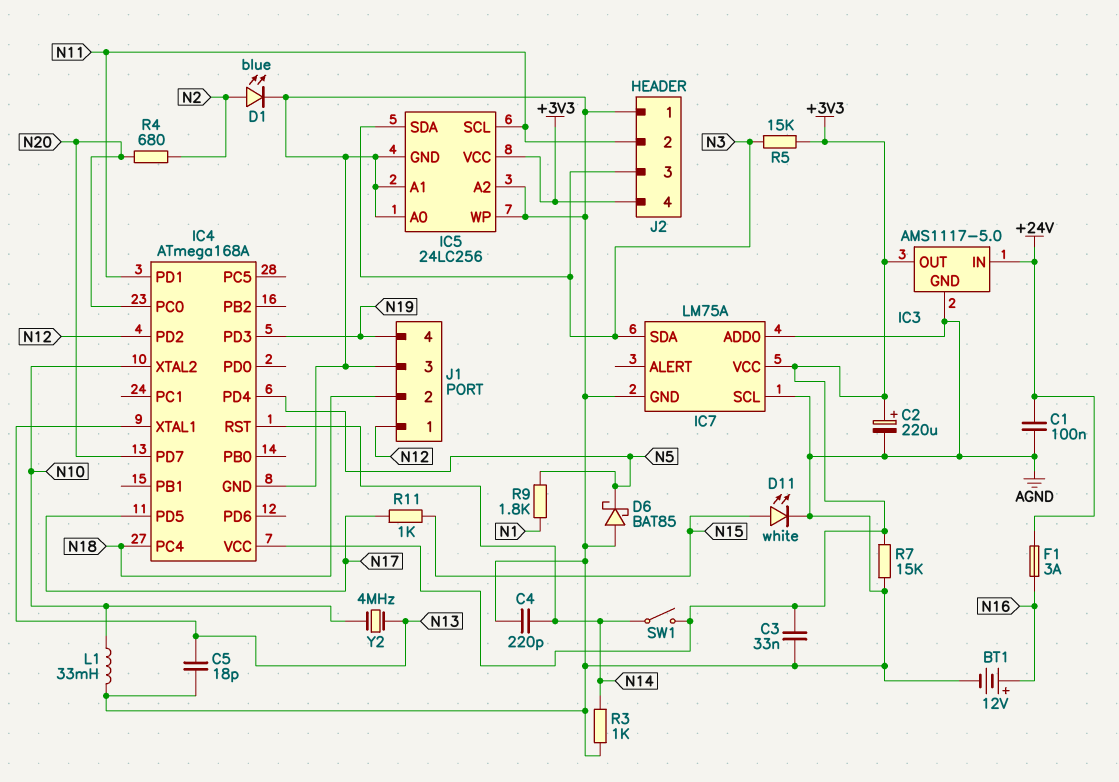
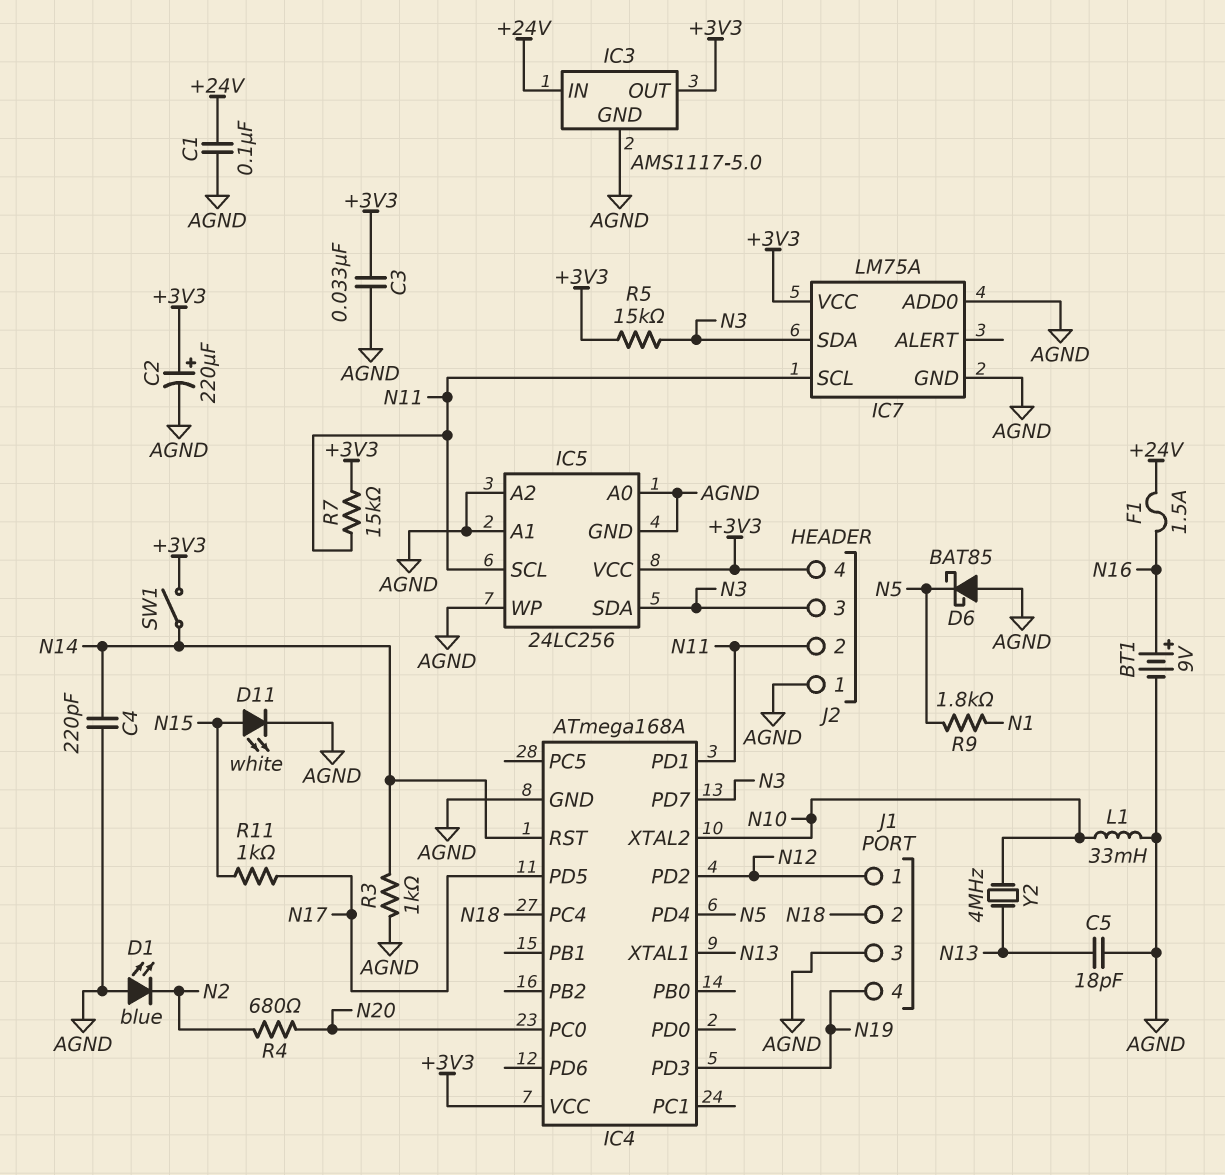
BT1: 12V (plus N16, minus AGND) -> 9V (plus N16, minus AGND)
D1: LED blue (A N2, K AGND) -> LED blue (A AGND, K N2)
F1: 3A (+24V, N16) -> 1.5A (+24V, N16)
IC4 pin PD7: N20 -> N3
IC7 pin SCL: AGND -> N11
R7: 15k (+3V3, AGND) -> 15k (+3V3, N11)

